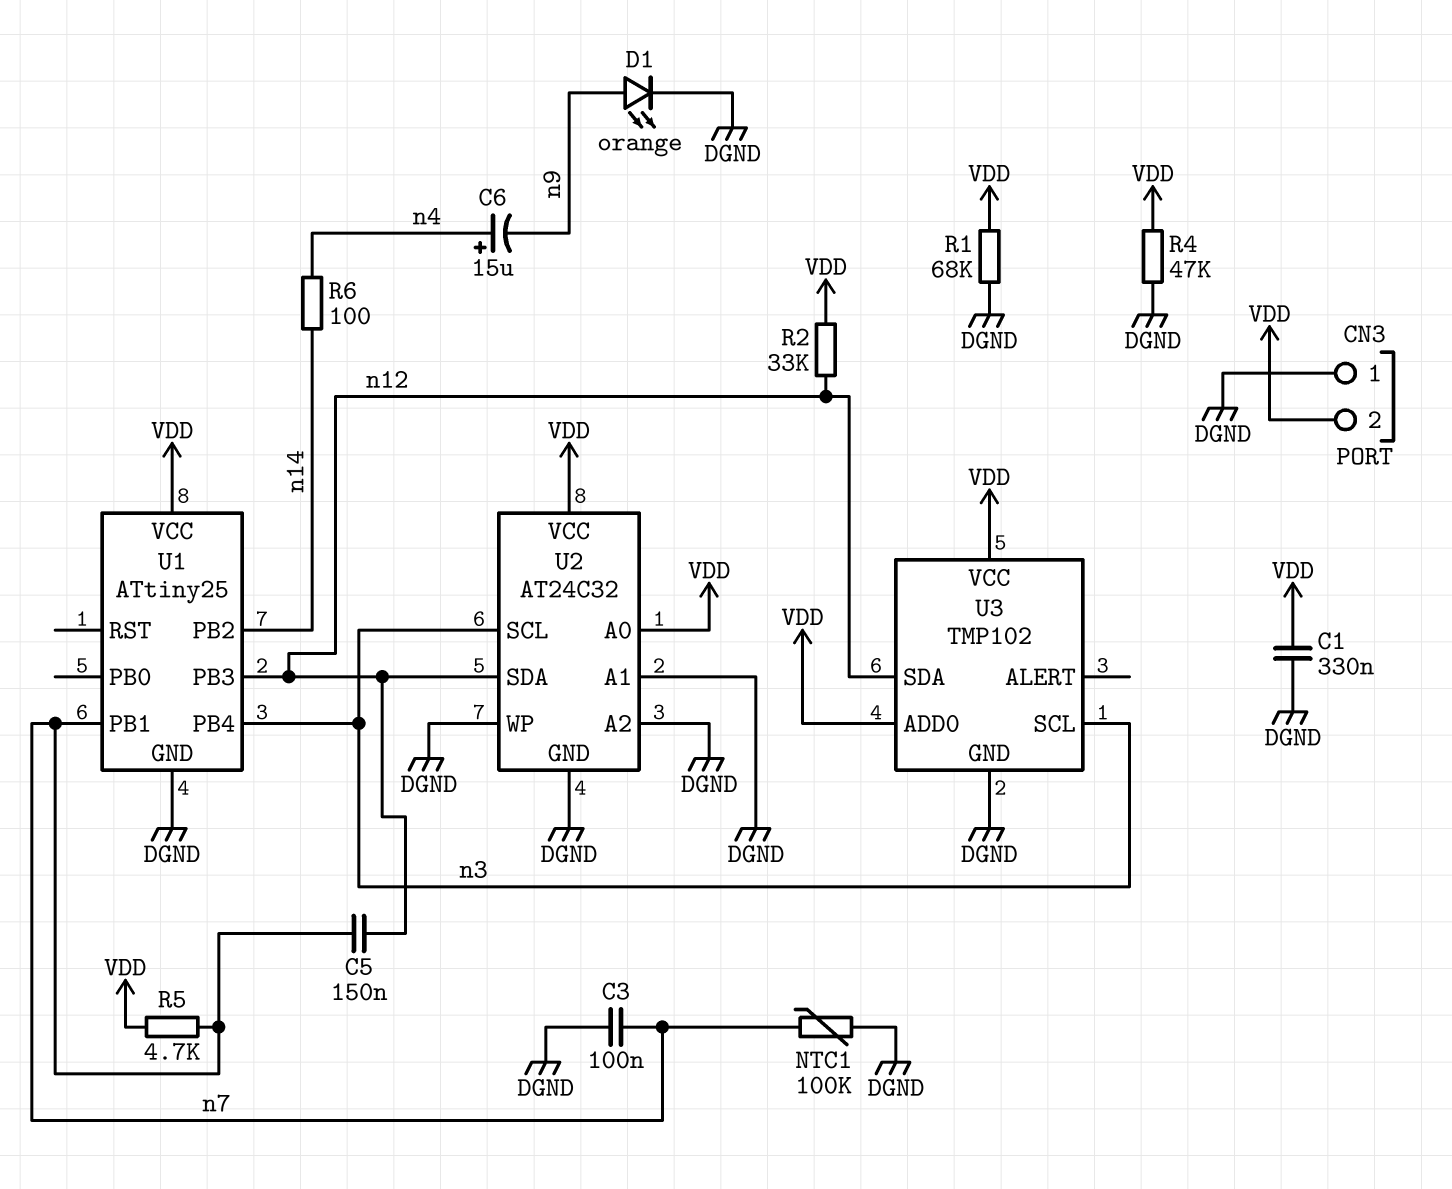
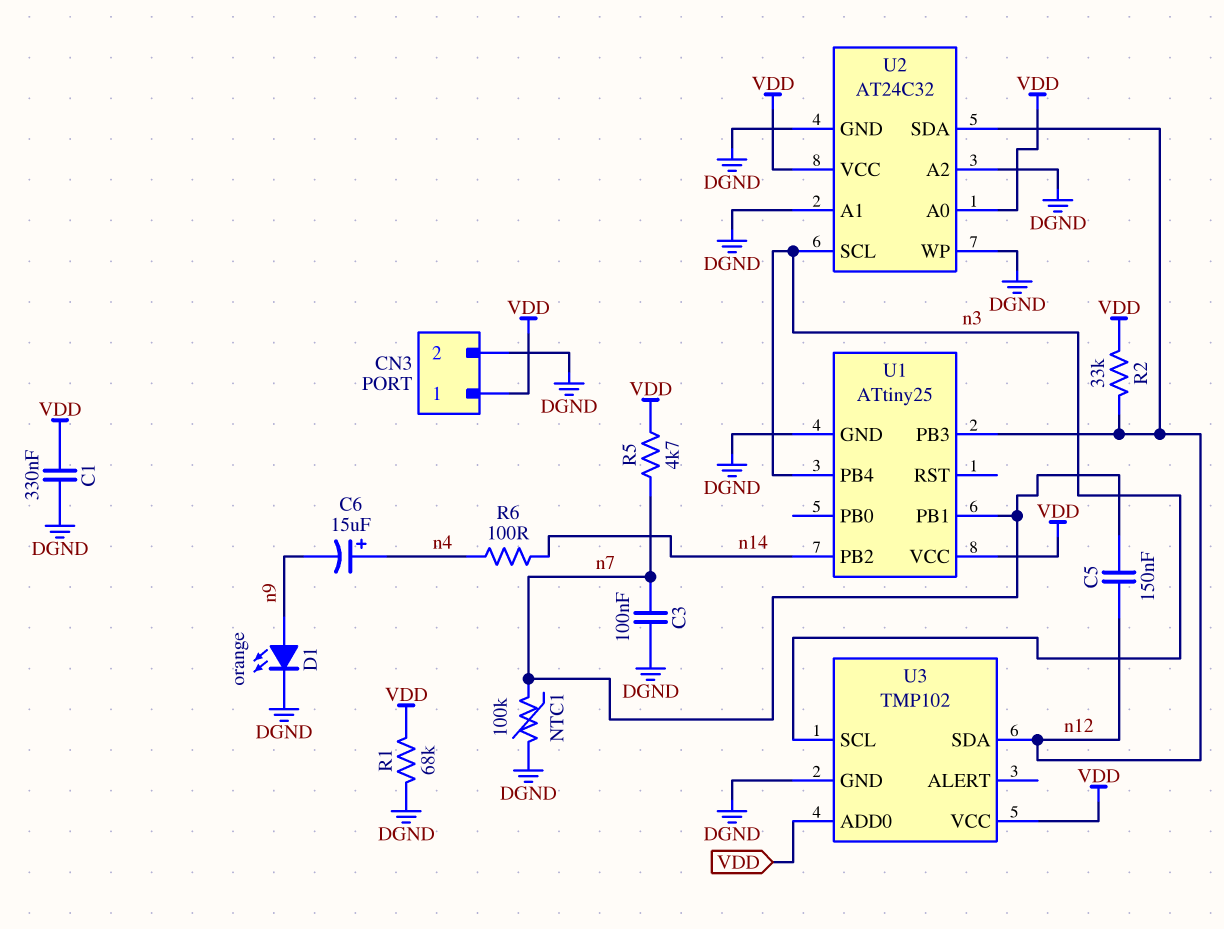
CN3 pin 1: DGND -> VDD
CN3 pin 2: VDD -> DGND
R4: 47k (DGND, VDD) -> none

